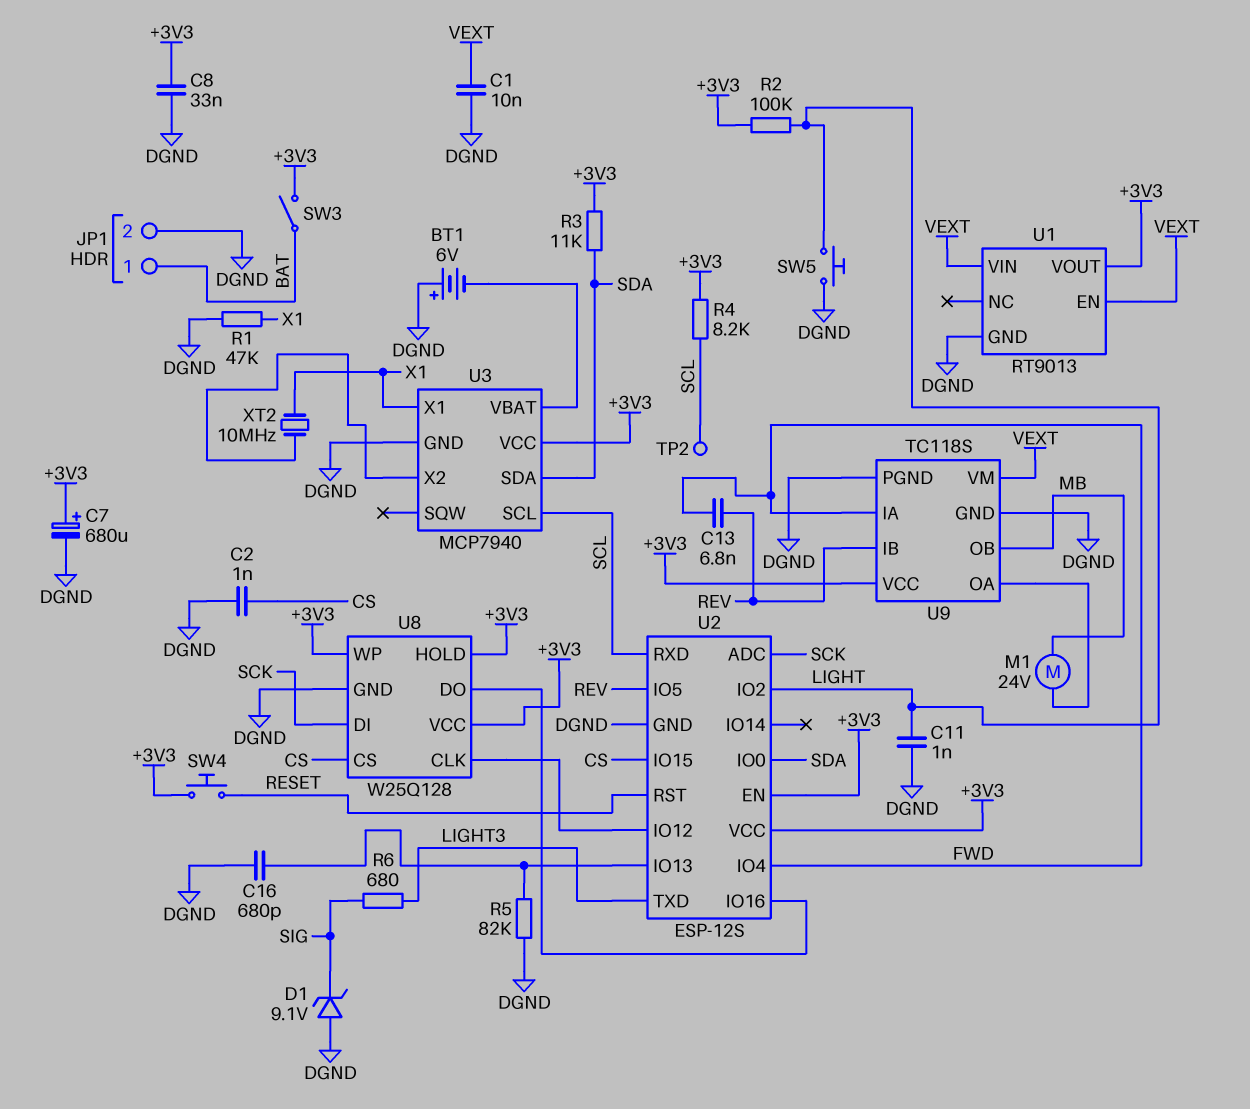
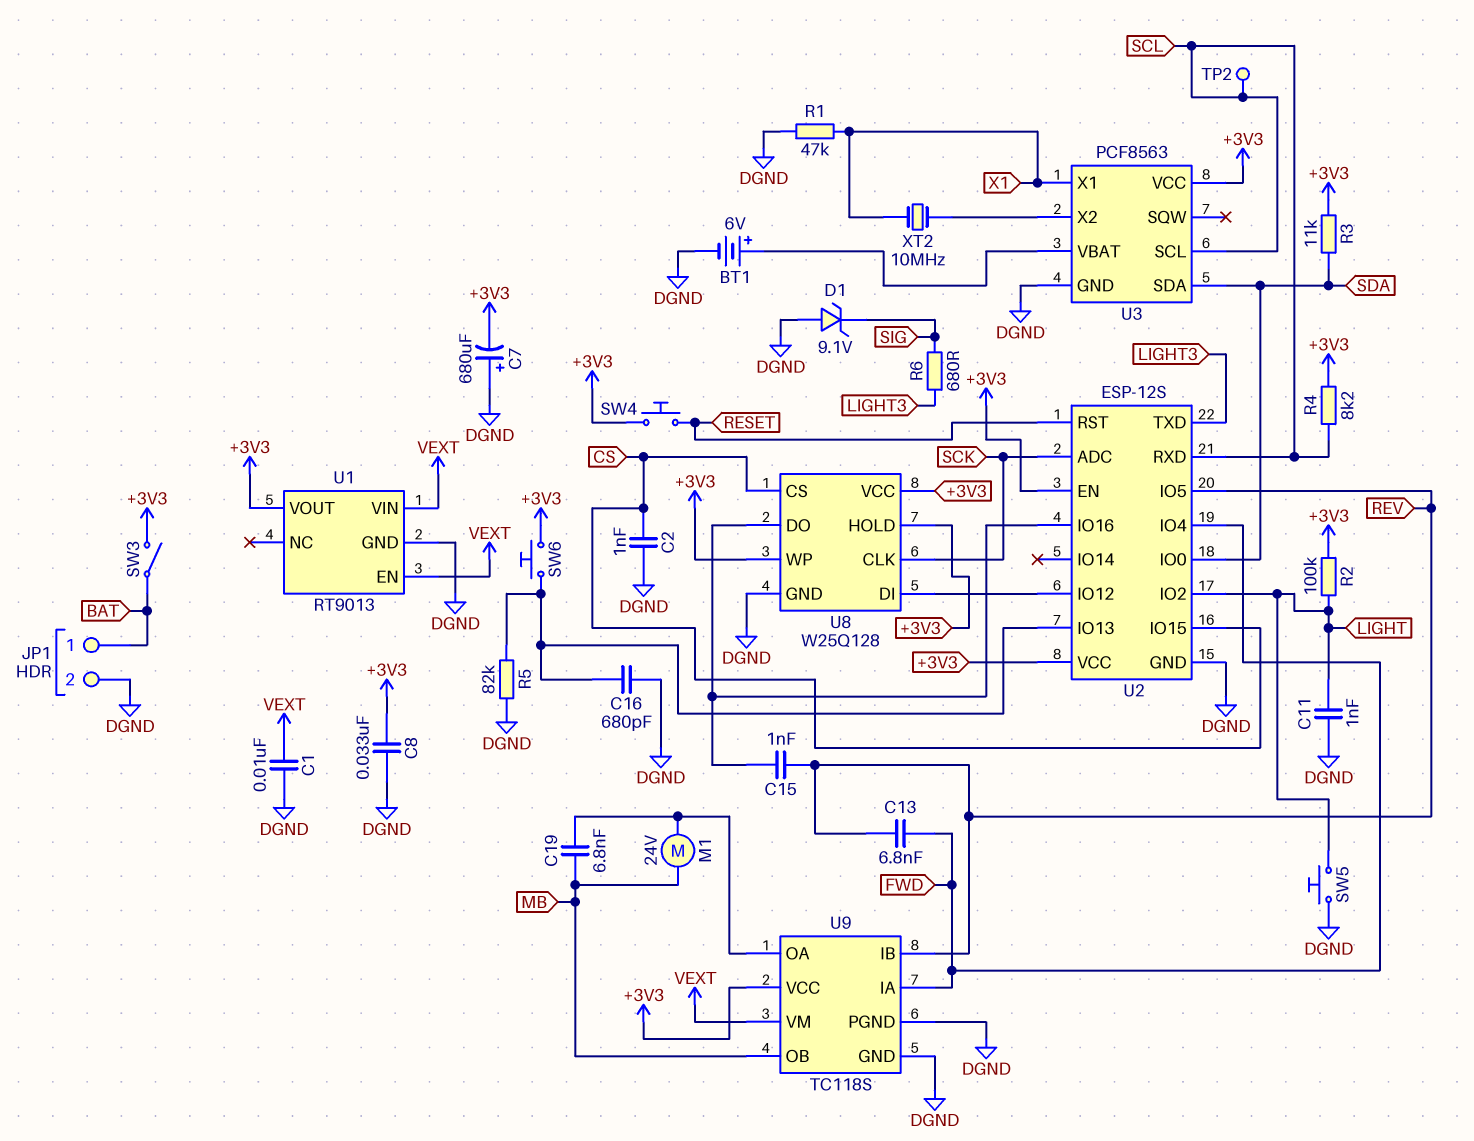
BT1: 6V (plus DGND, minus U3/VBAT) -> 6V (plus U3/VBAT, minus DGND)
C7: 680uF (plus +3V3, minus DGND) -> 680uF (plus DGND, minus +3V3)
C15: none -> 1nF (REV, U2/IO16)
C19: none -> 6.8nF (MB, U9/OA)
SW6: none -> button (+3V3, U2/IO13)
U3: MCP7940 -> PCF8563
U8 pin CLK: U2/IO12 -> SCK
U8 pin DI: SCK -> U2/IO12

